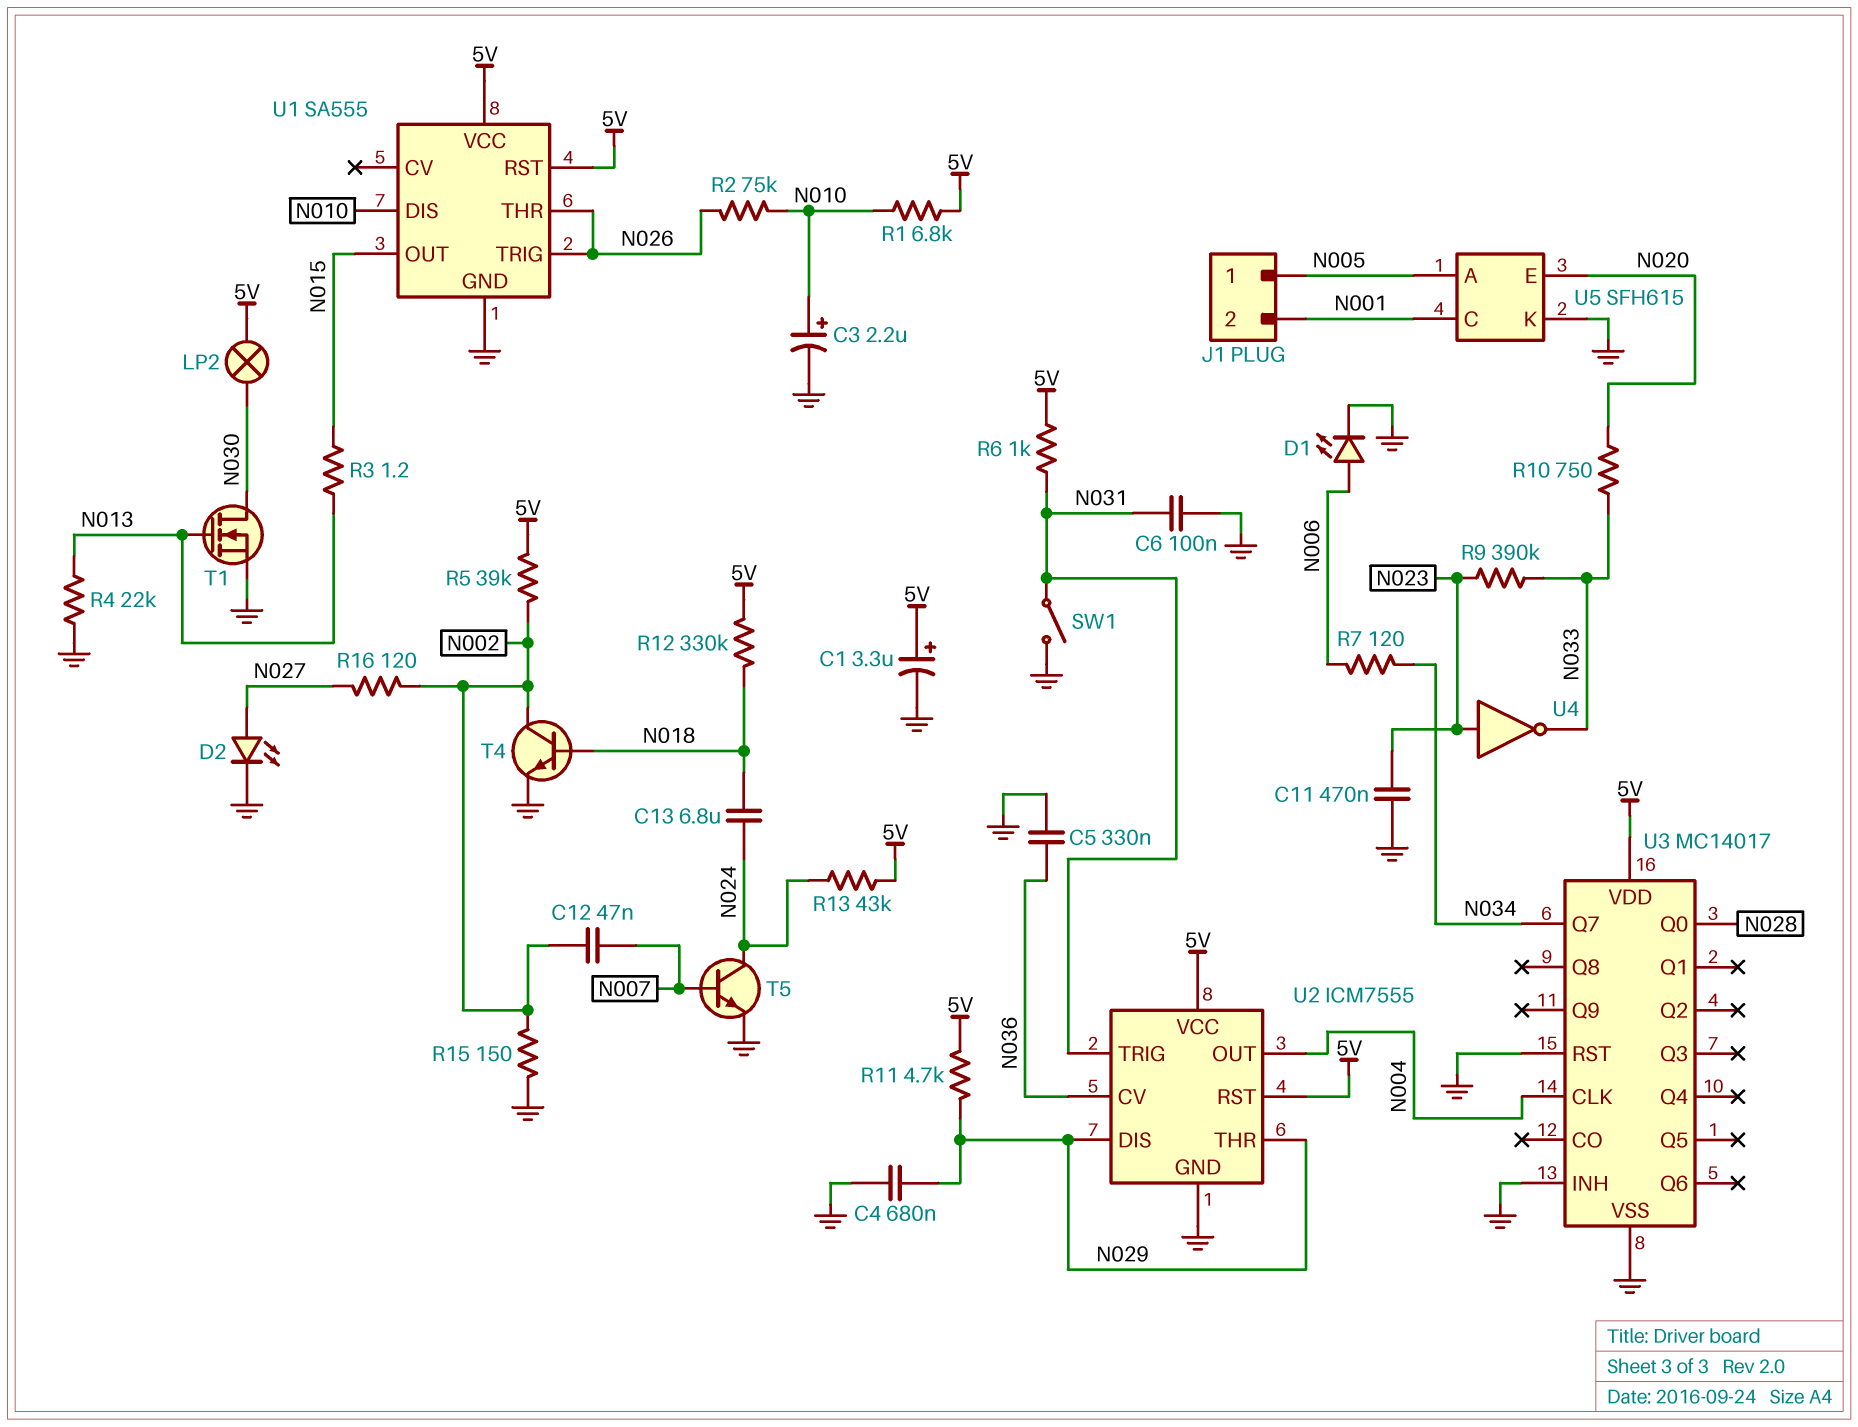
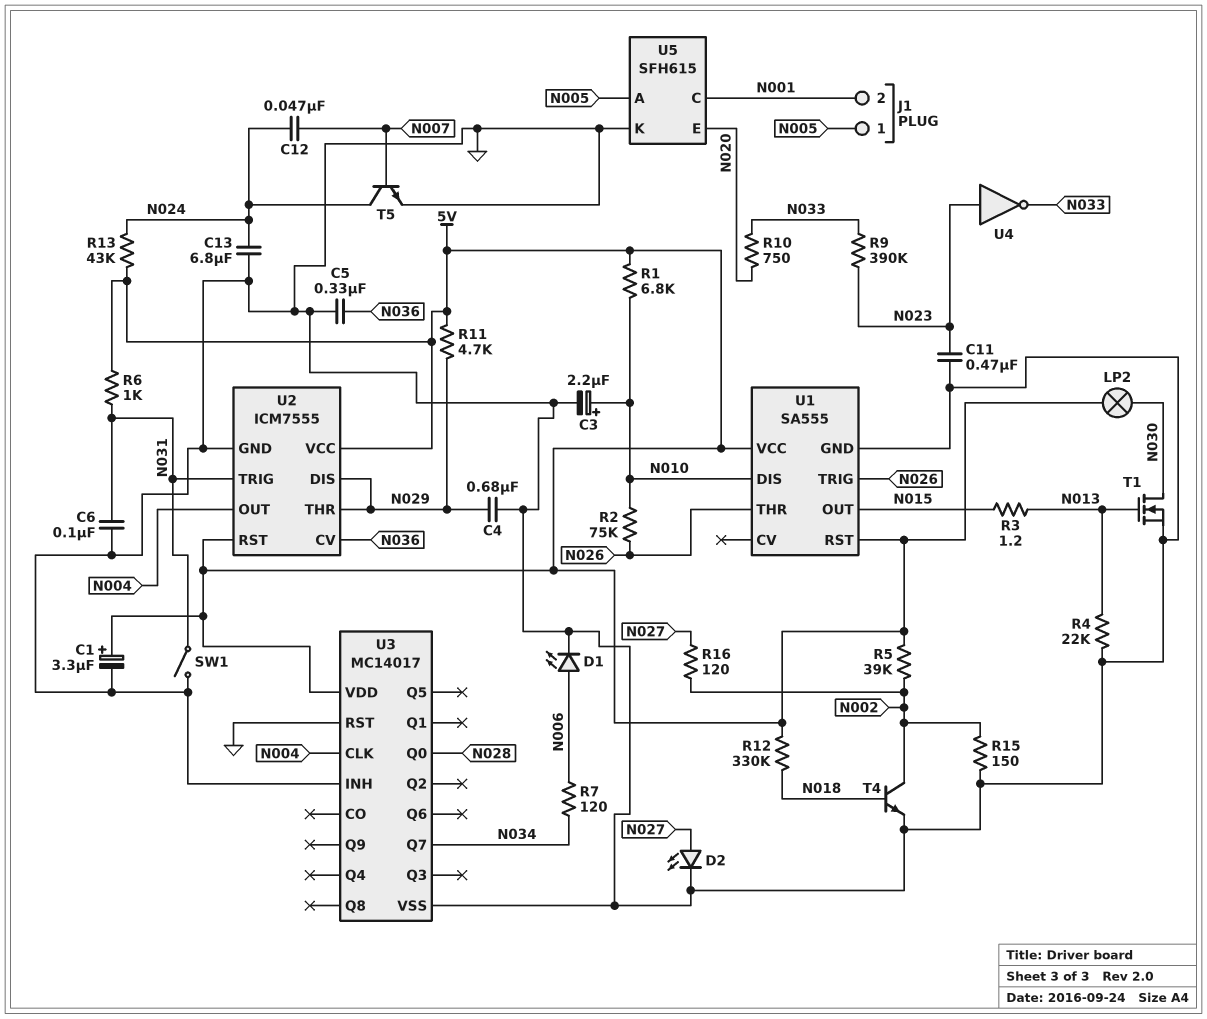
C12: 47nF (N002, N007) -> 47nF (N007, N024)
C13: 6.8uF (N018, N024) -> 6.8uF (GND, N024)

